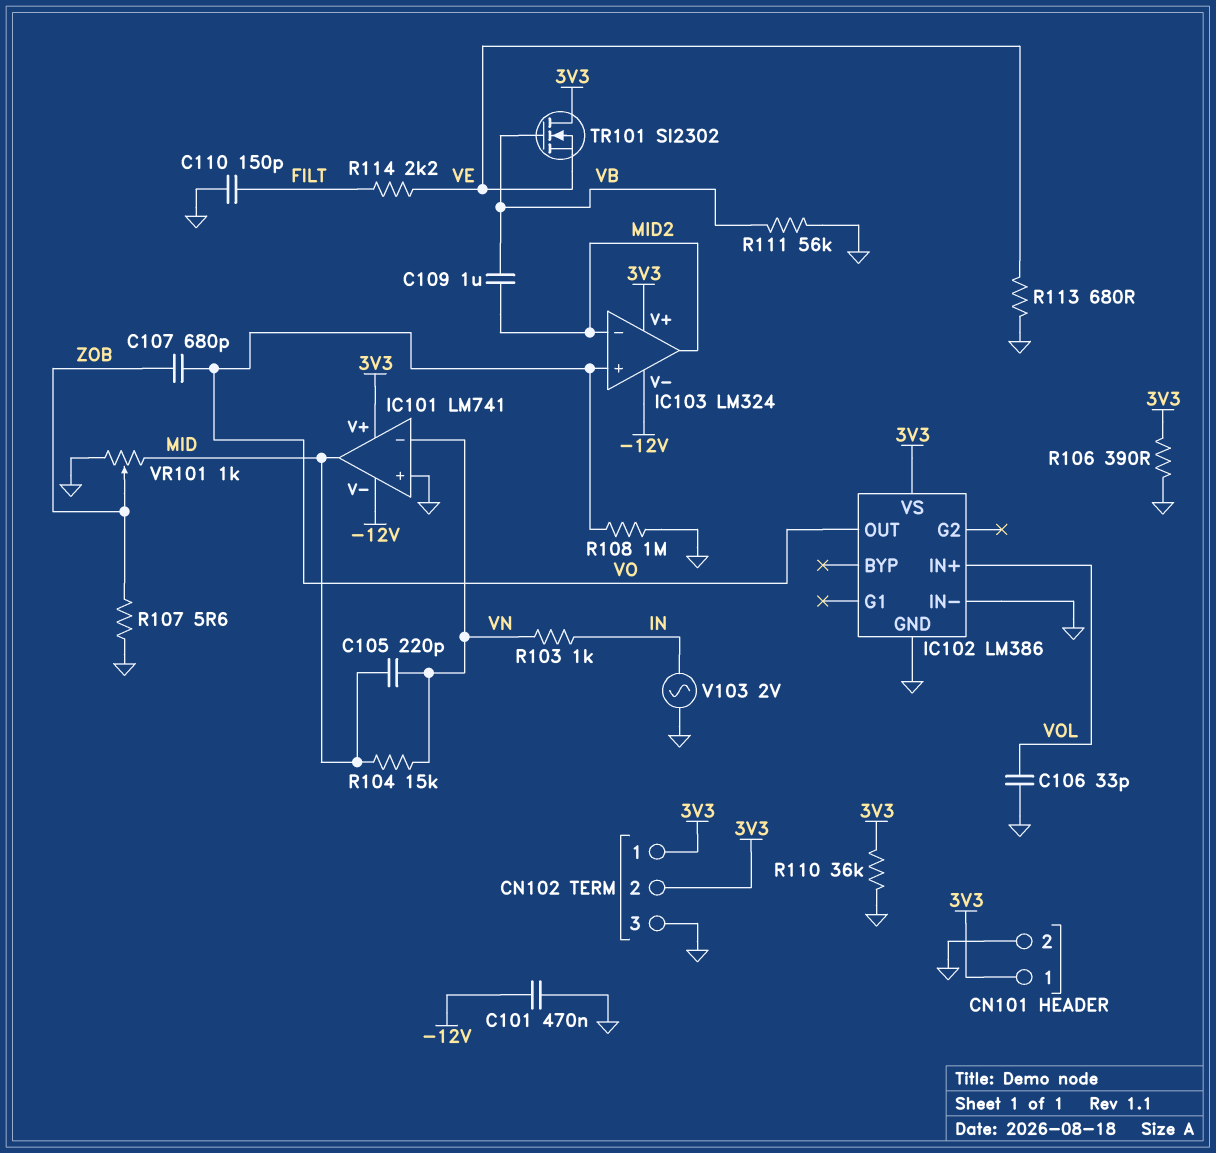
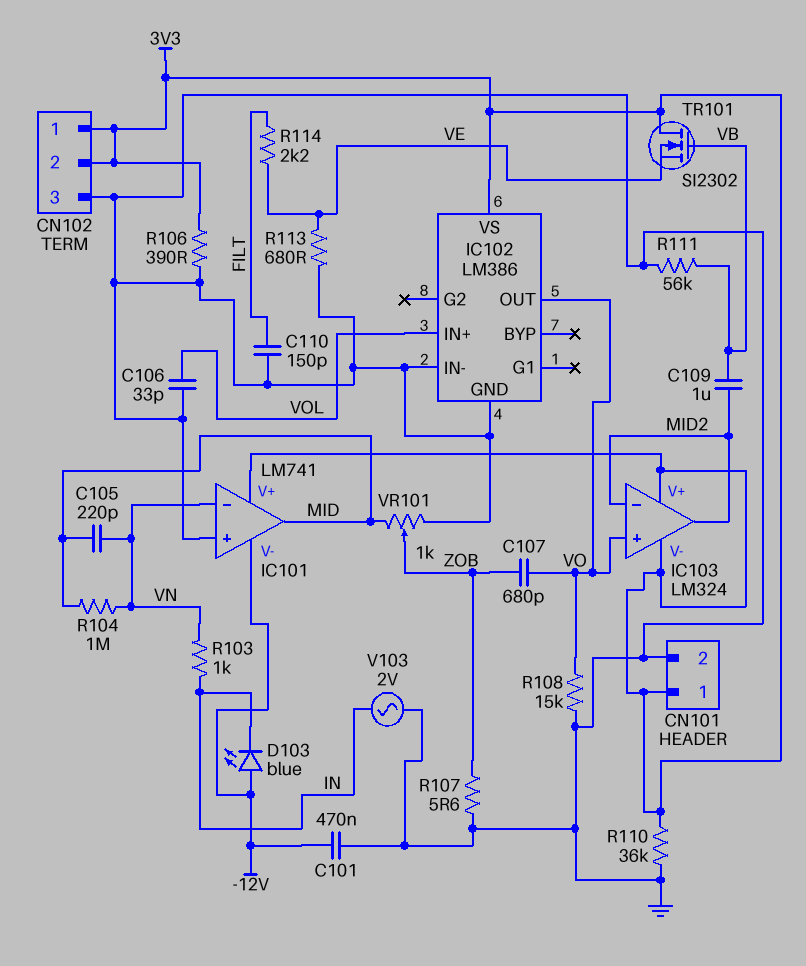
D103: none -> LED blue (A -12V, K IN)
IC103 pin V-: -12V -> 3V3
R104: 15k (MID, VN) -> 1M (MID, VN)
R108: 1M (GND, VO) -> 15k (GND, VO)

